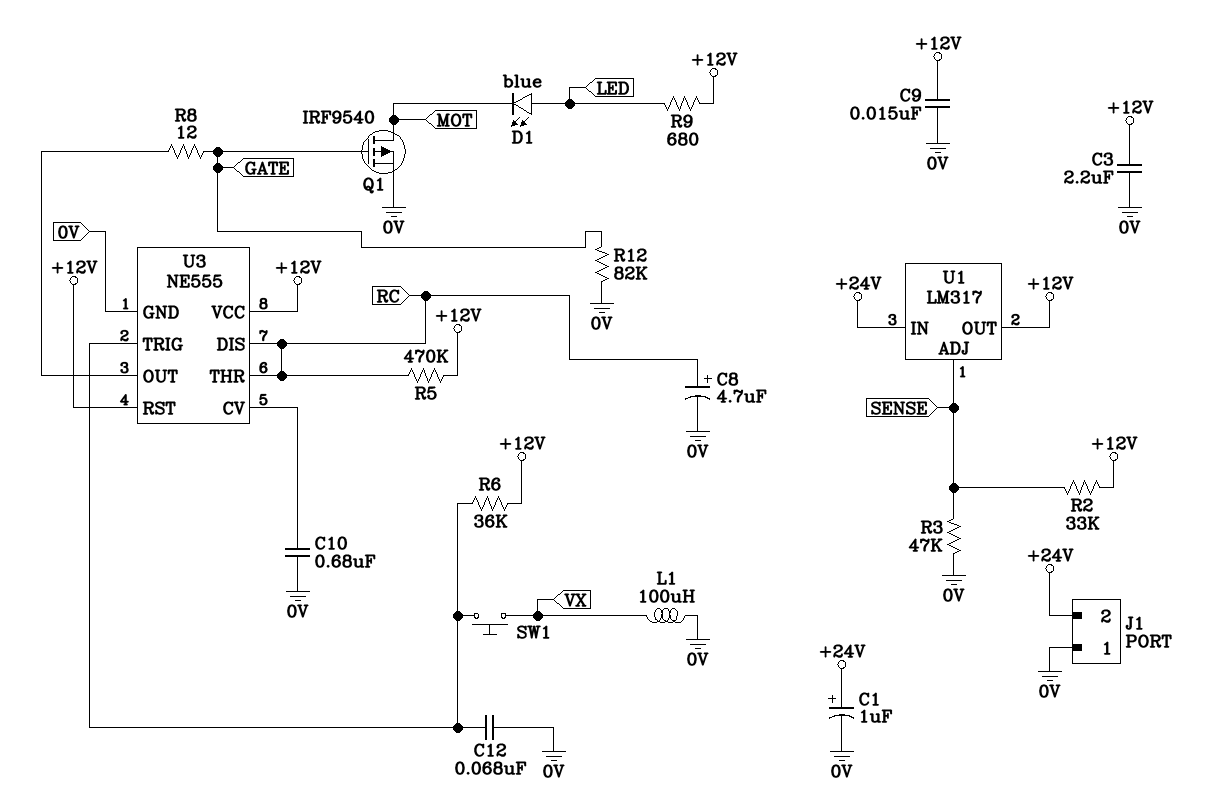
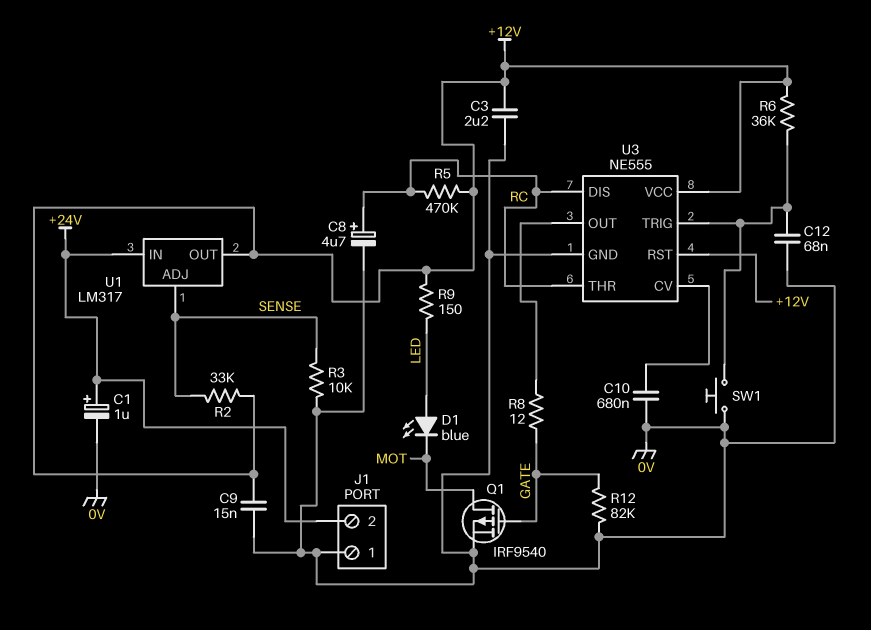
L1: 100uH (0V, VX) -> none
R3: 47k (0V, SENSE) -> 10k (0V, SENSE)
R9: 680 (+12V, LED) -> 150 (+12V, LED)
SW1: button (U3/TRIG, VX) -> button (0V, U3/TRIG)

